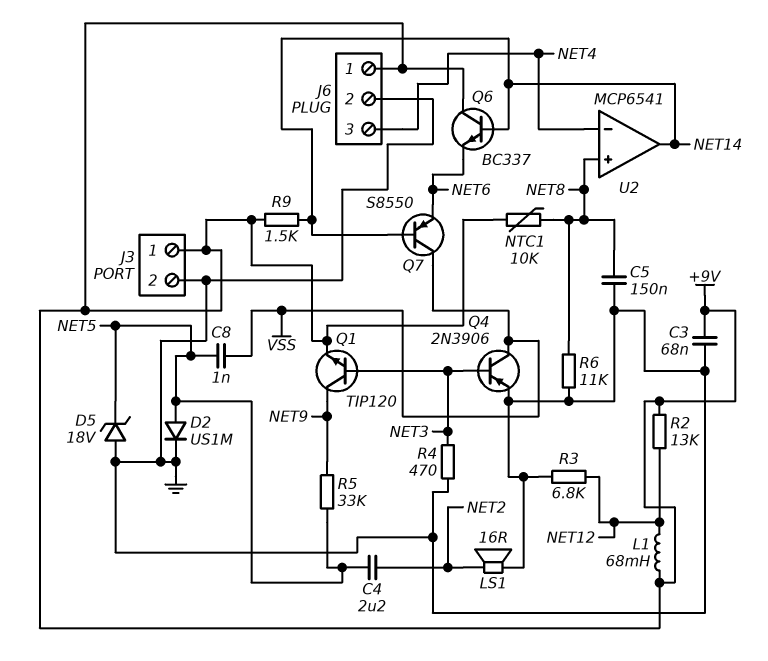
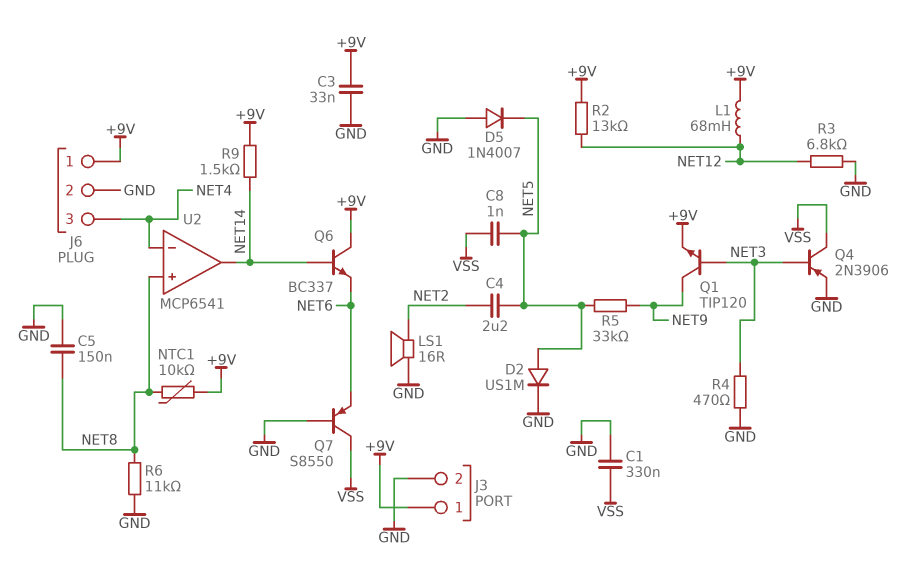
C1: none -> 330nF (GND, VSS)
C3: 68nF (+9V, GND) -> 33nF (+9V, GND)
D5: zener 18V (A GND, K NET5) -> diode 1N4007 (A GND, K NET5)
Q7: PNP S8550 (B NET14, C VSS, E NET6) -> PNP S8550 (B GND, C VSS, E NET6)

